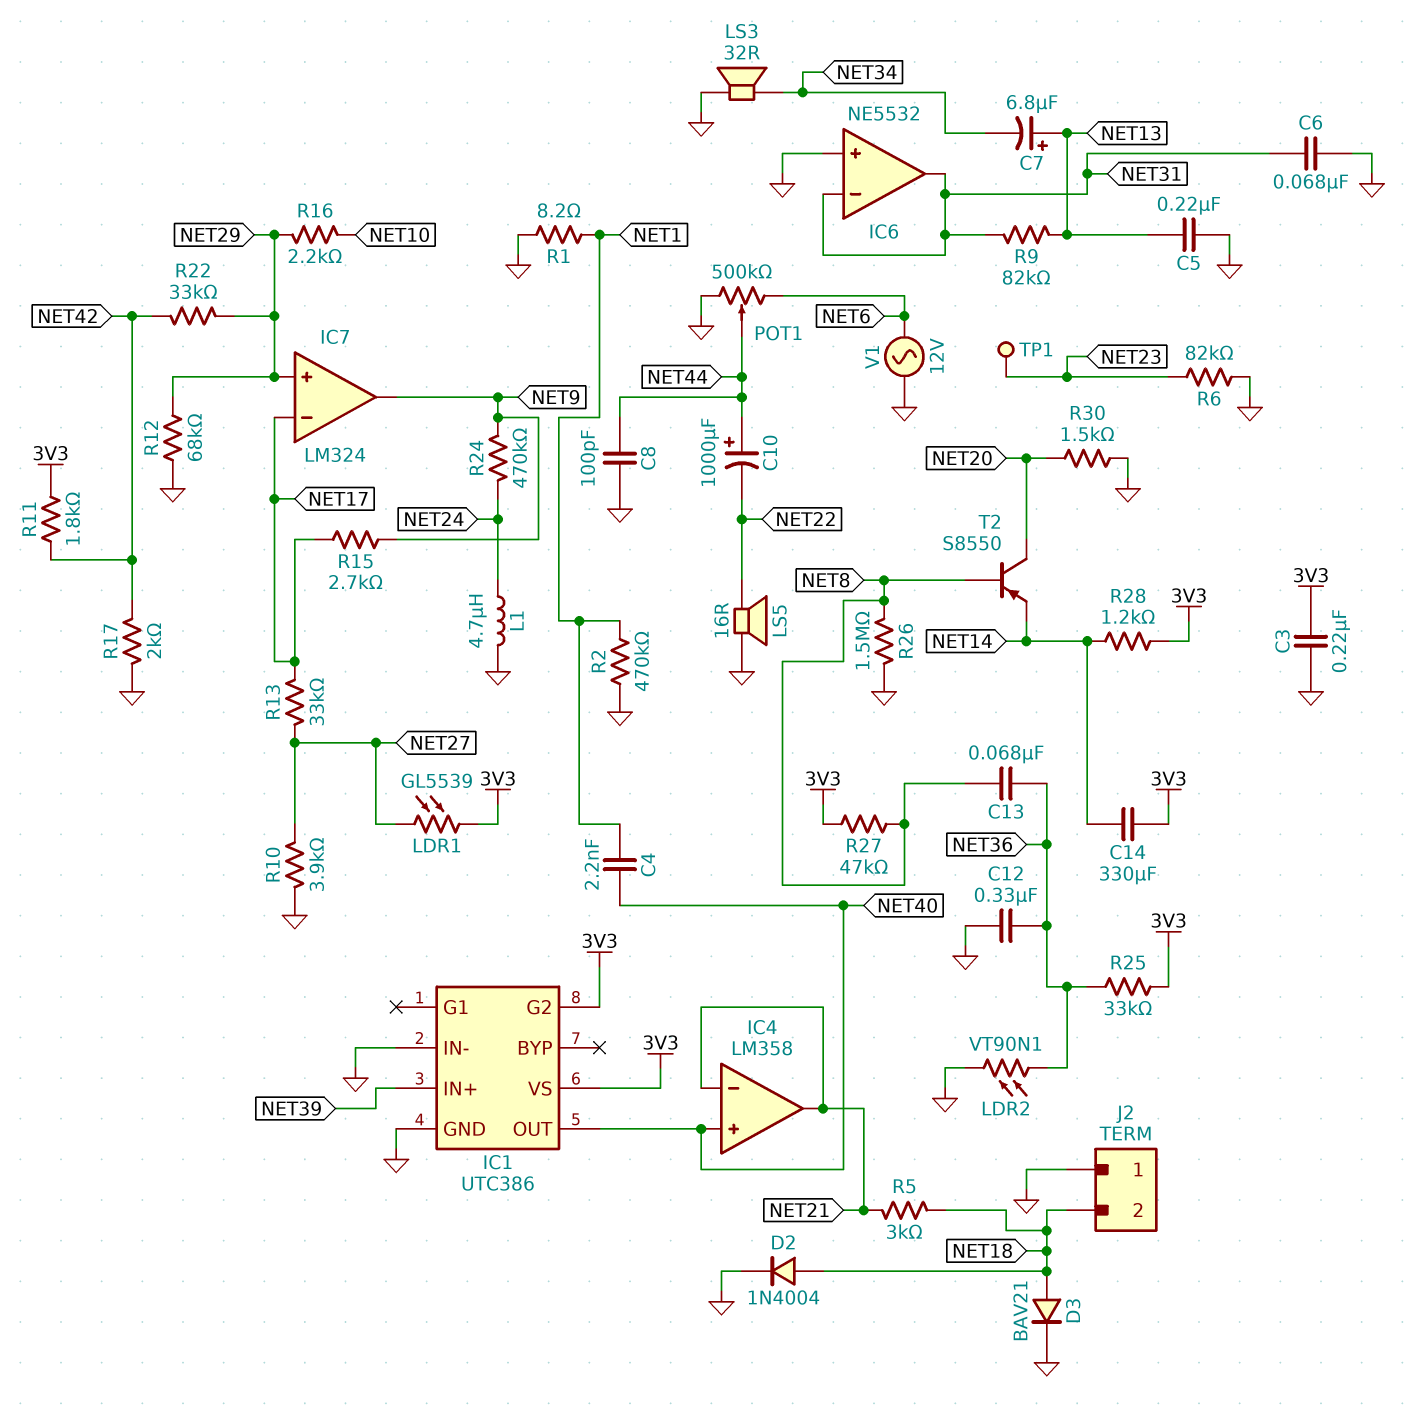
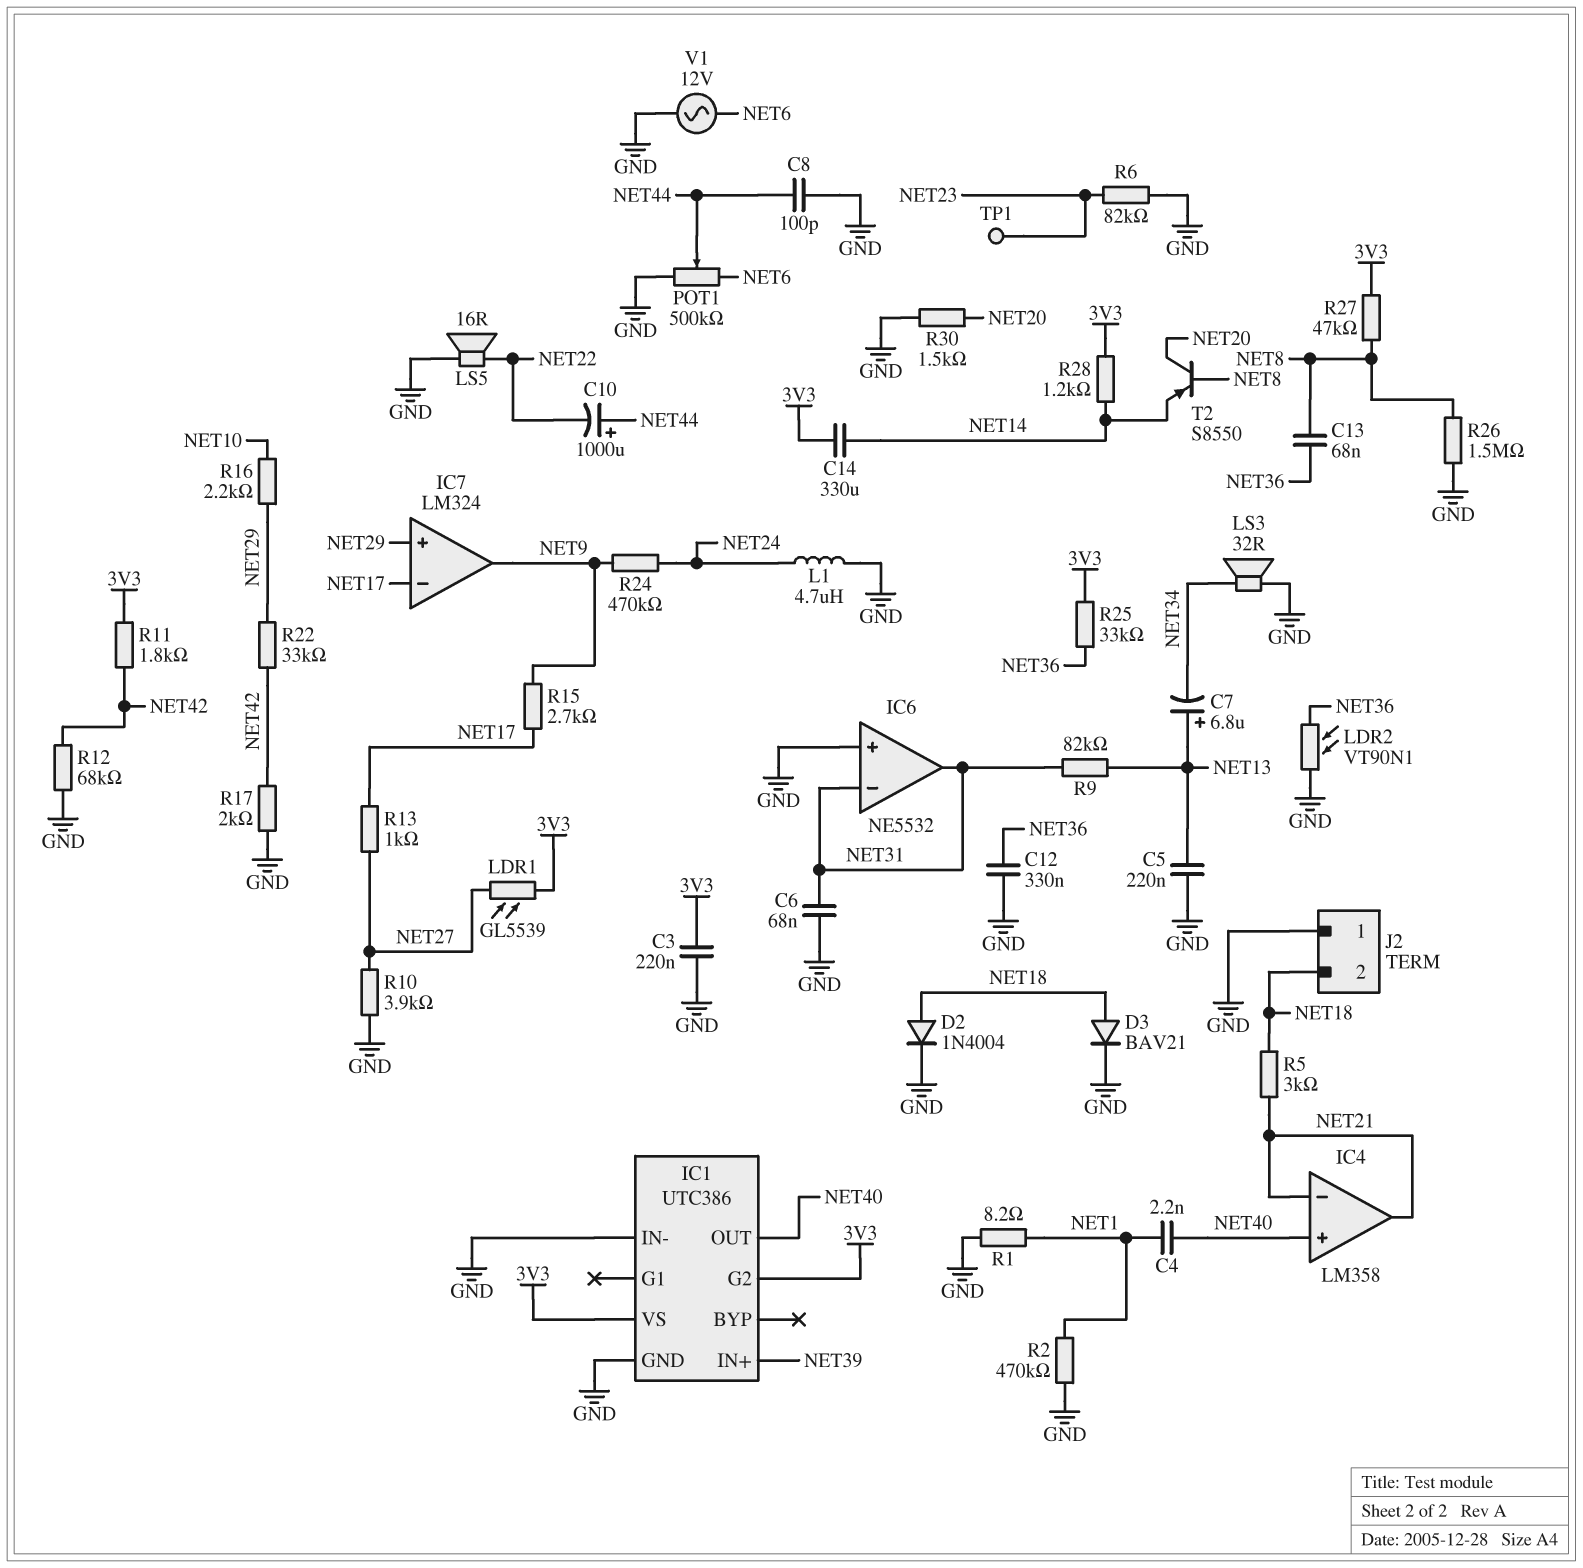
R12: 68k (GND, NET29) -> 68k (GND, NET42)
R13: 33k (NET17, NET27) -> 1k (NET17, NET27)

